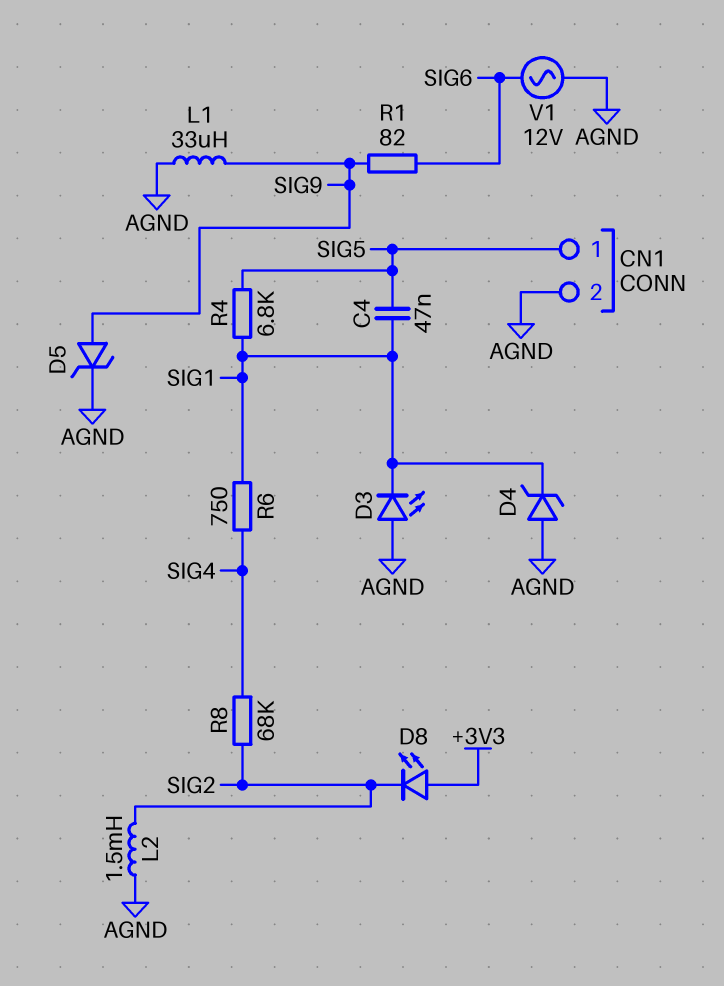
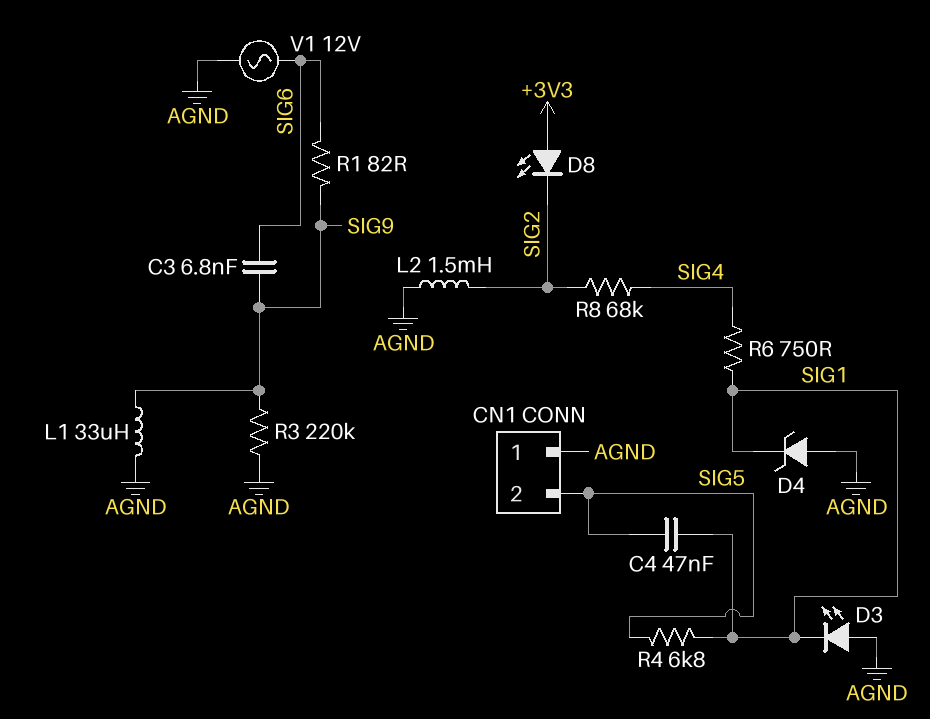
C3: none -> 6.8nF (SIG6, SIG9)
CN1 pin 1: SIG5 -> AGND
CN1 pin 2: AGND -> SIG5
D5: zener (A SIG9, K AGND) -> none
R3: none -> 220k (AGND, SIG9)

